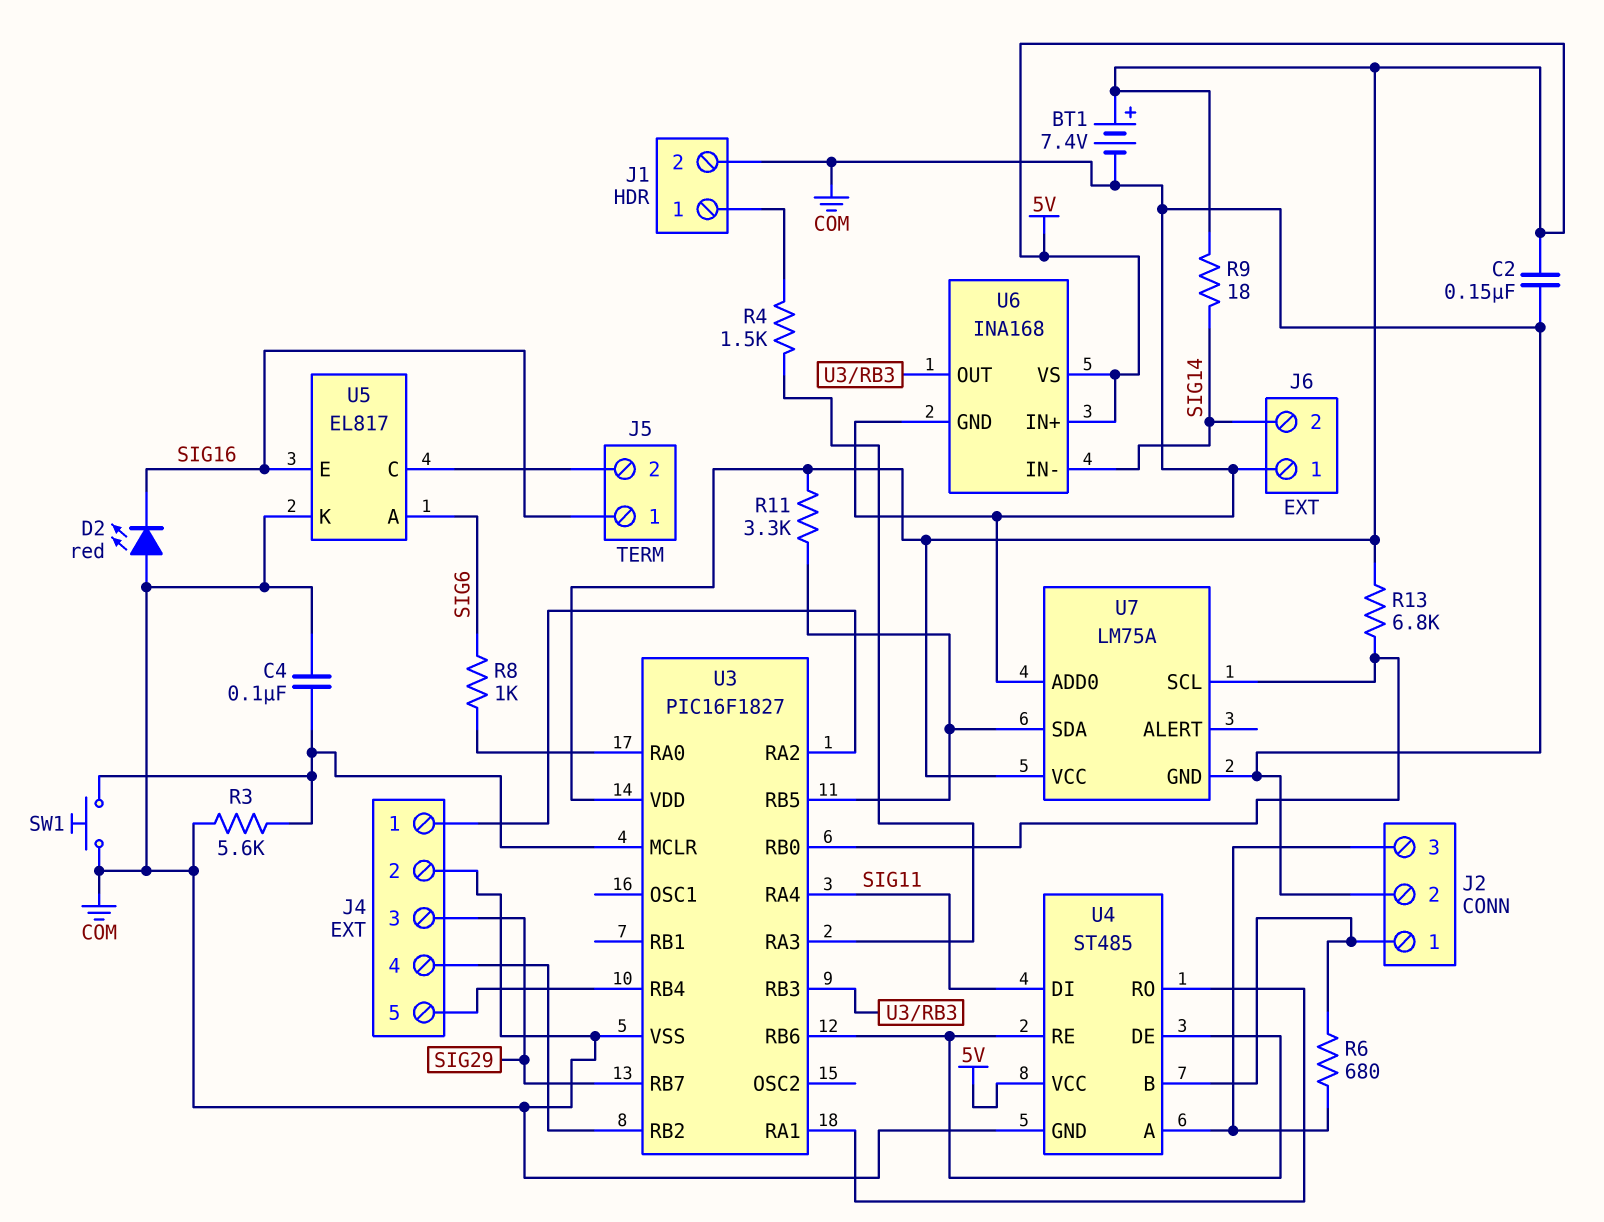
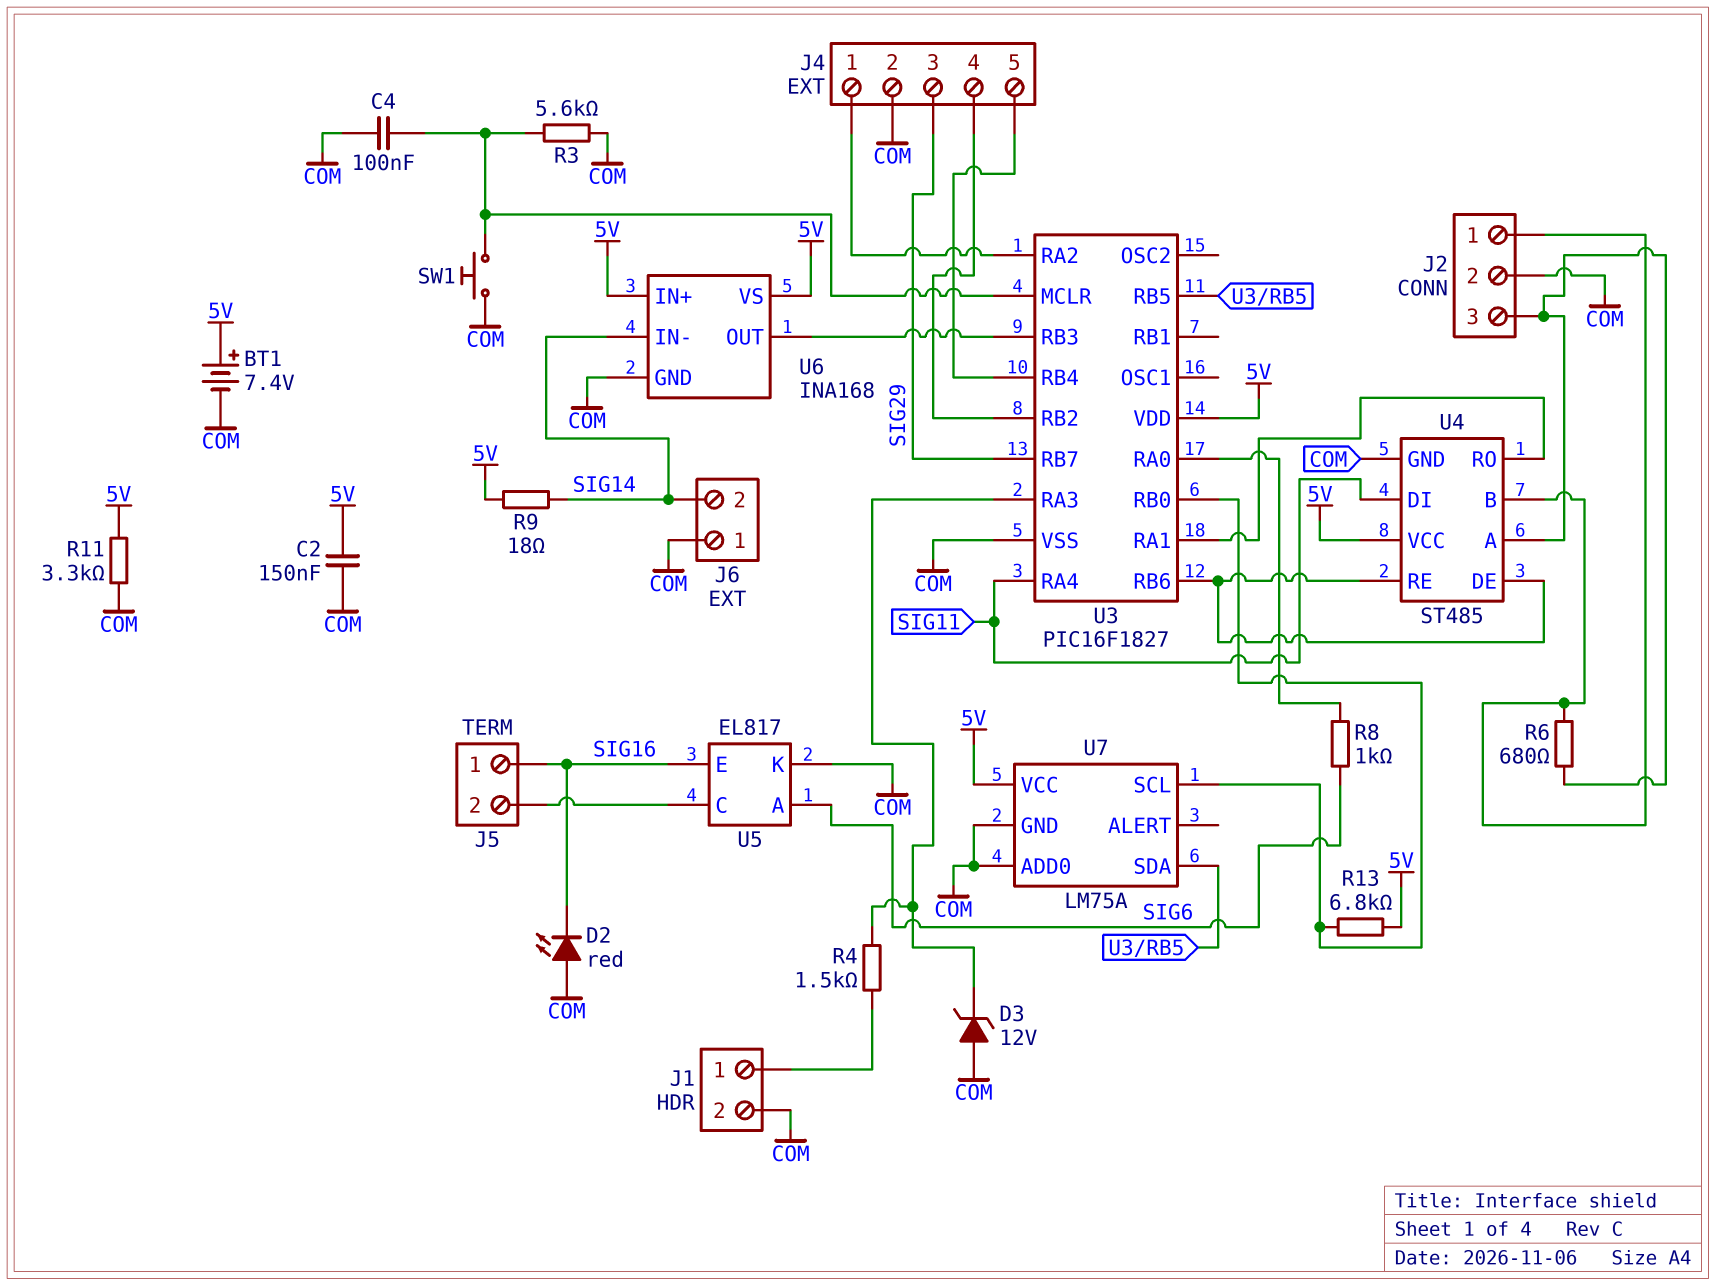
D3: none -> zener 12V (A COM, K U3/RA3)
R11: 3.3k (5V, U3/RB5) -> 3.3k (5V, COM)

